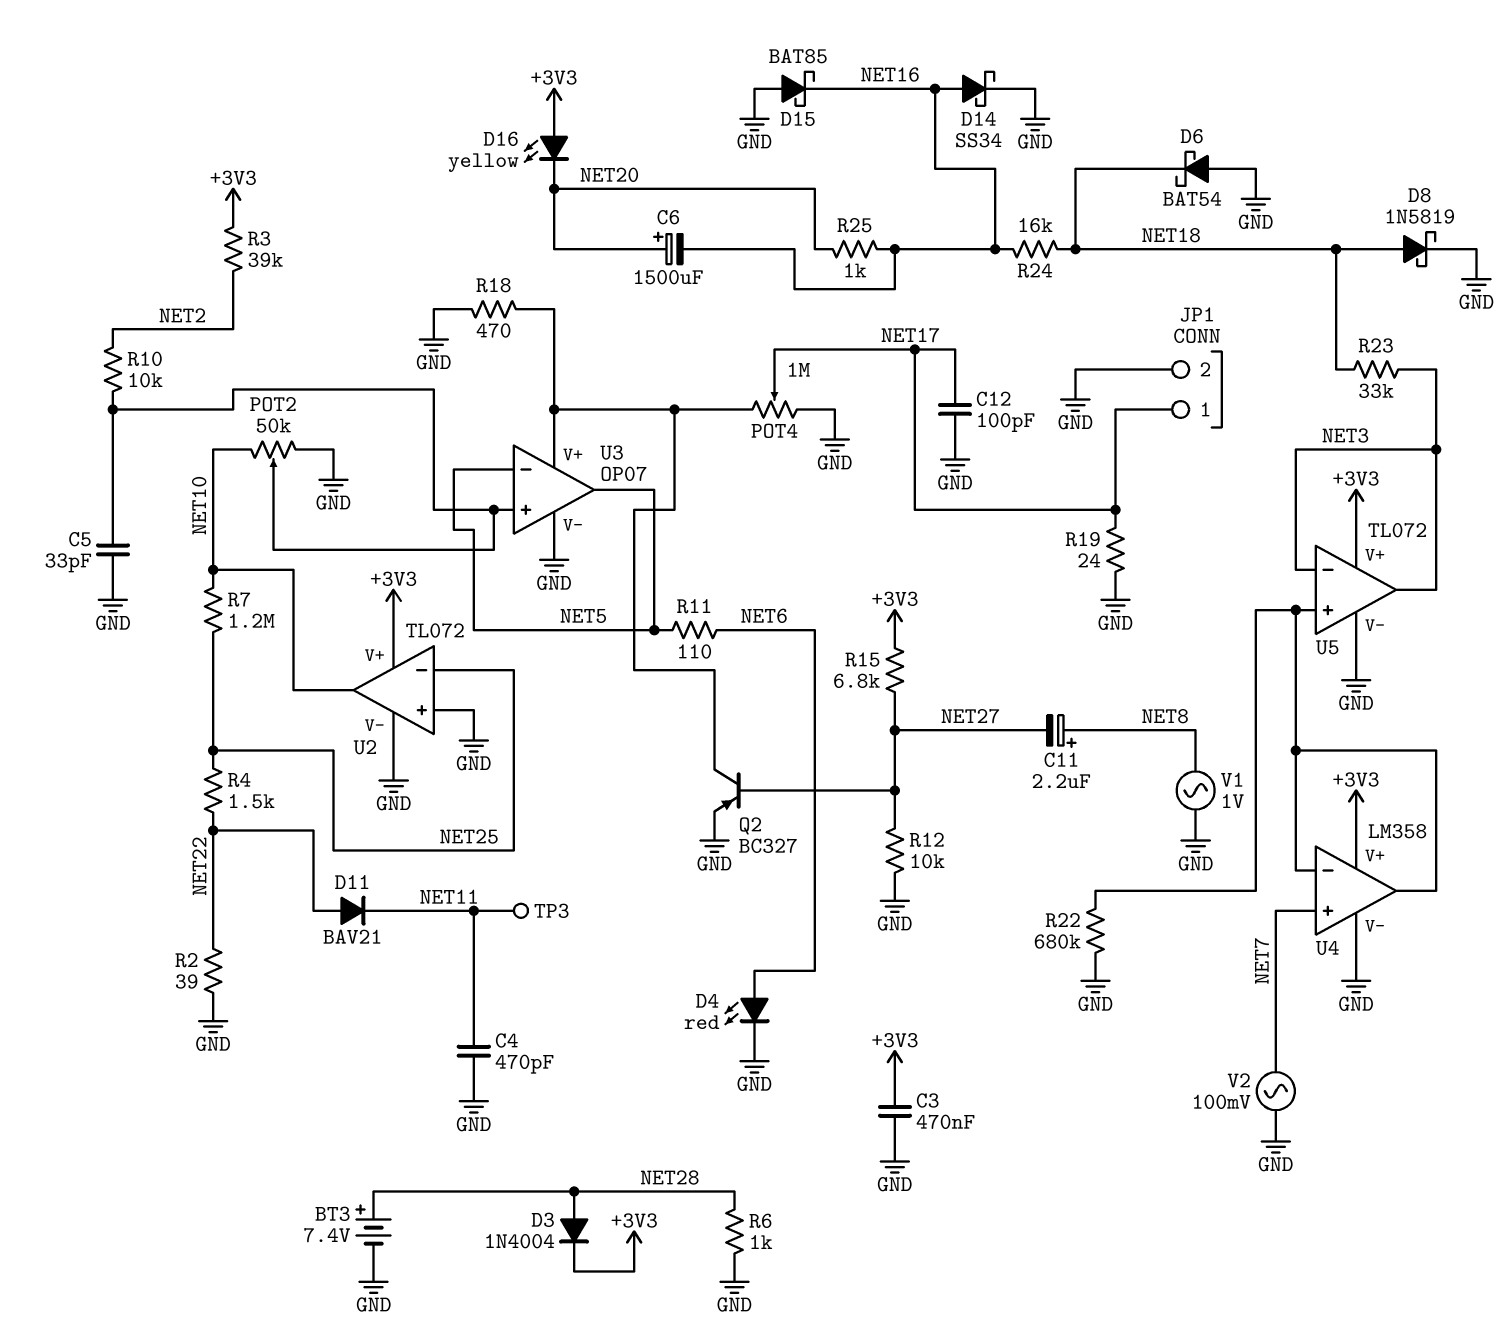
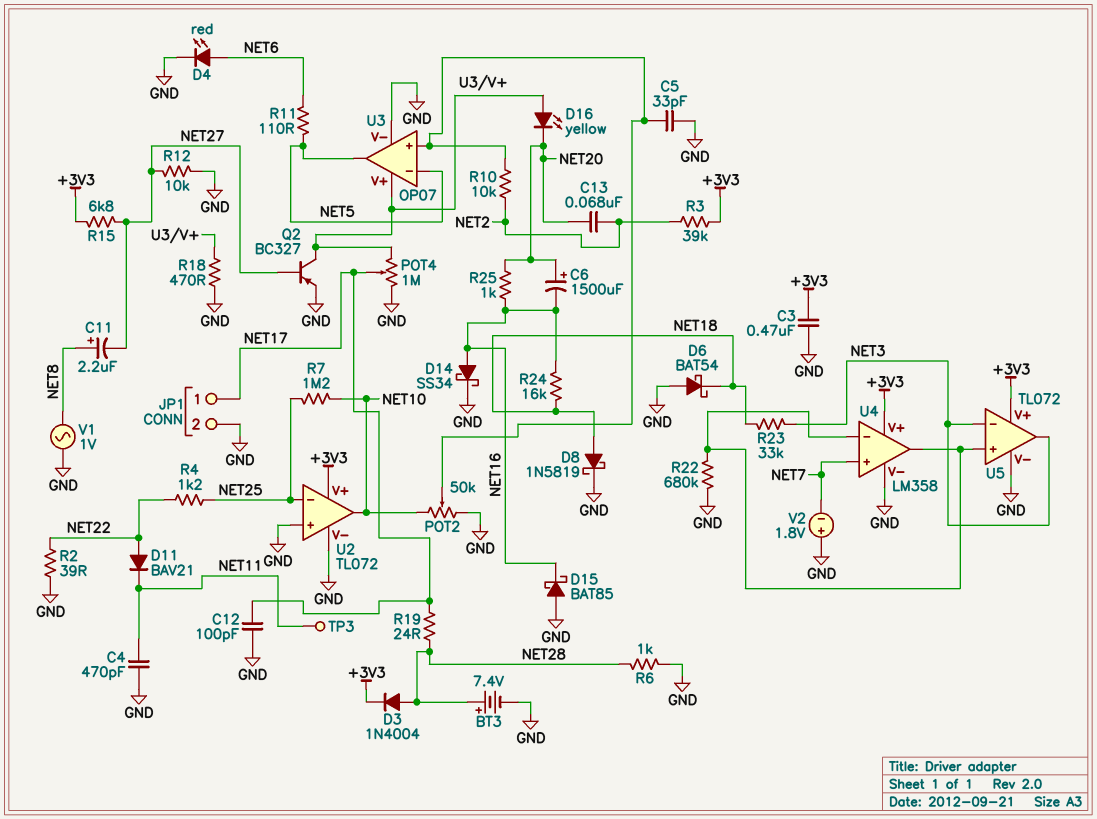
C13: none -> 68nF (NET2, NET20)
D16: LED yellow (A +3V3, K NET20) -> LED yellow (A U3/V+, K NET20)
R4: 1.5k (NET22, NET25) -> 1.2k (NET22, NET25)
R19: 24 (GND, NET17) -> 24 (NET17, NET28)
V2: AC 100mV (GND, NET7) -> 1.8V (plus GND, minus NET7)

